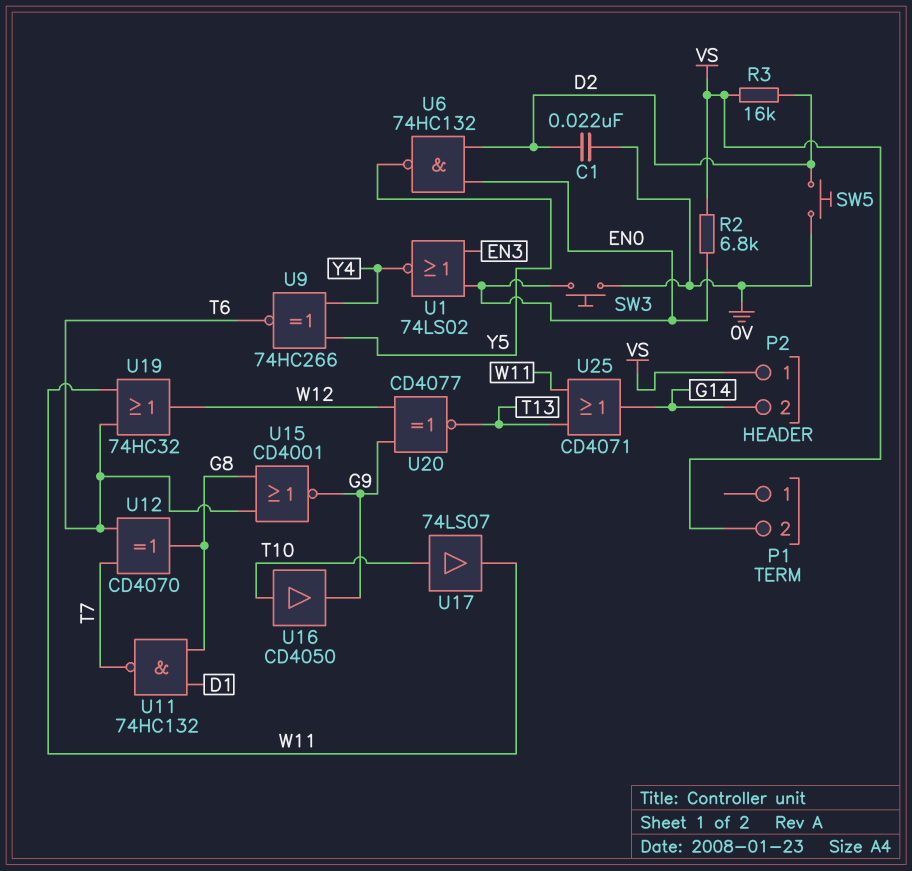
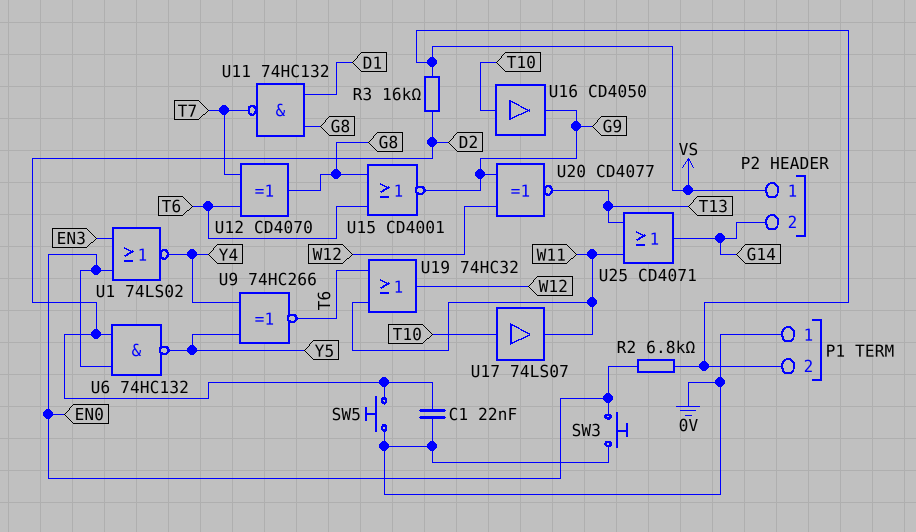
P1 pin 1: none -> 0V

